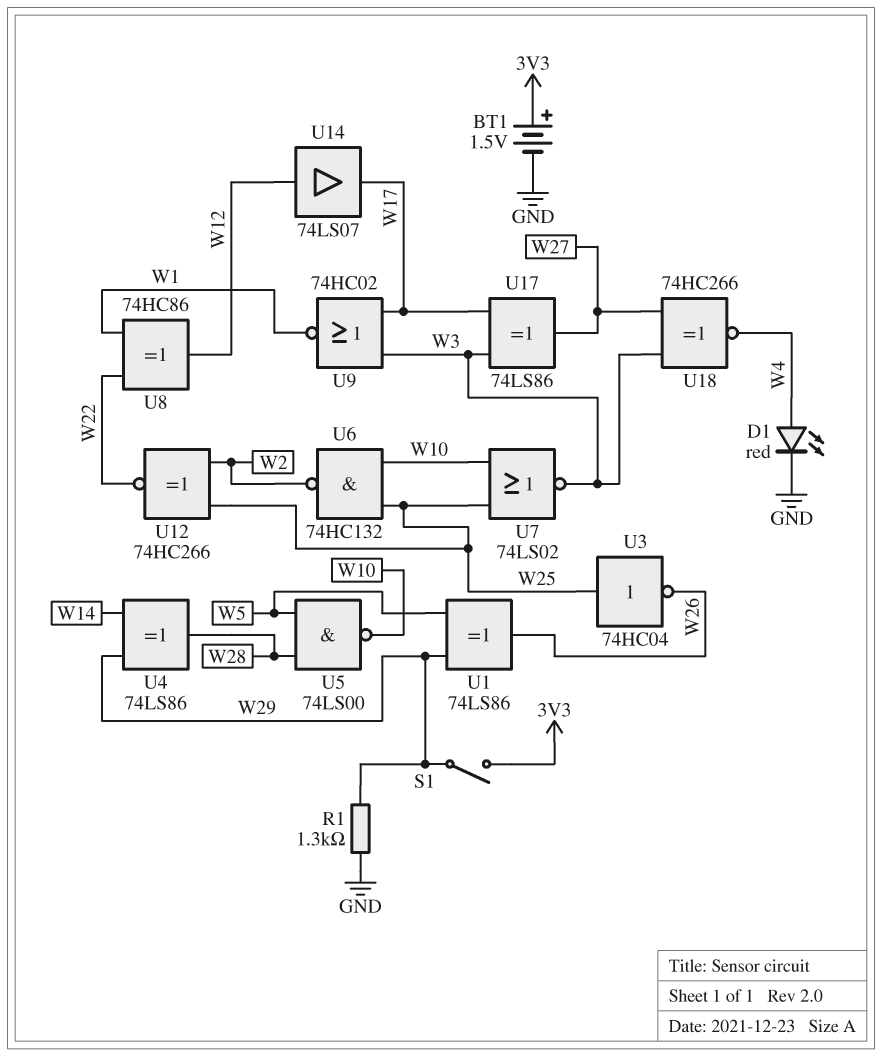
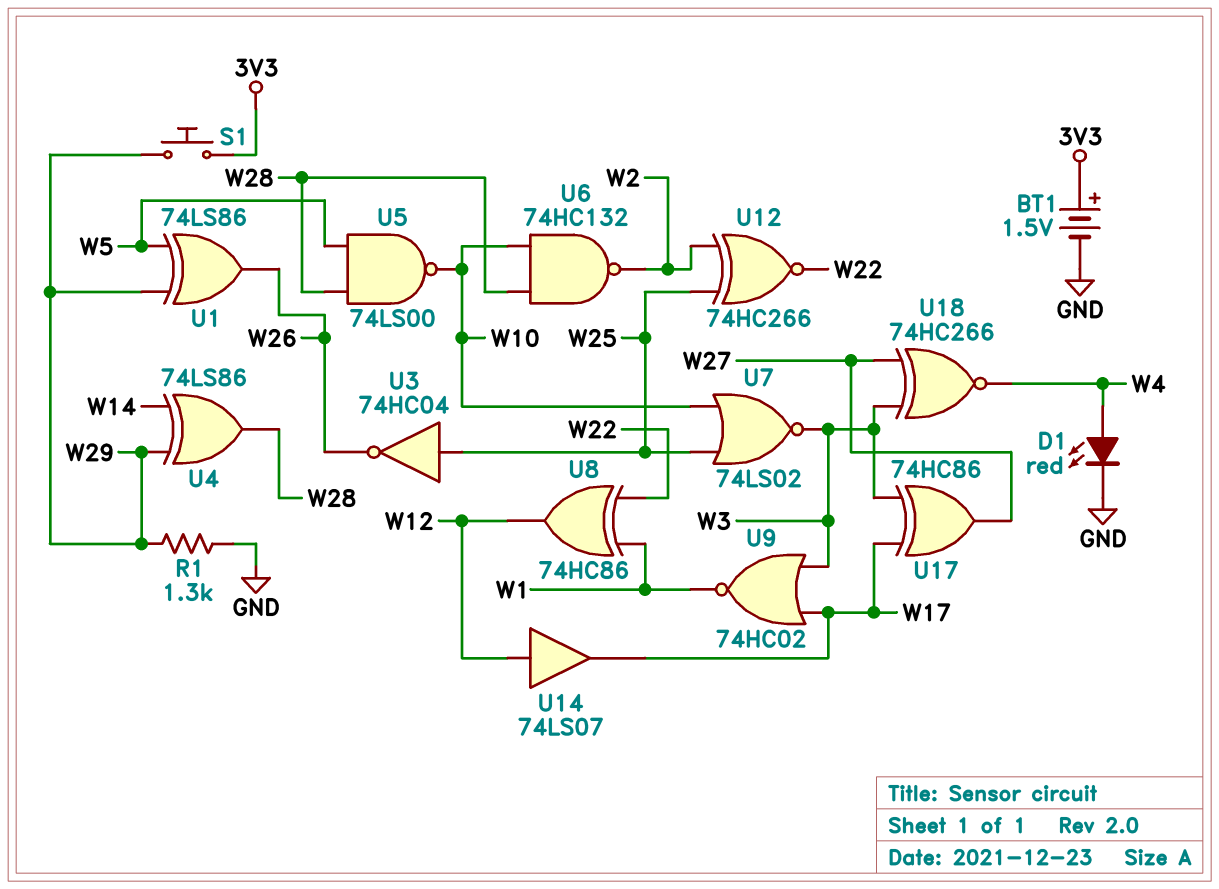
S1: switch (3V3, W29) -> button (3V3, W29)
U6: NAND 74HC132 (in W10, in W25, out W2) -> NAND 74HC132 (in W10, in W28, out W2)
U17: XOR 74LS86 (in W3, in W17, out W27) -> XOR 74HC86 (in W3, in W17, out W27)

